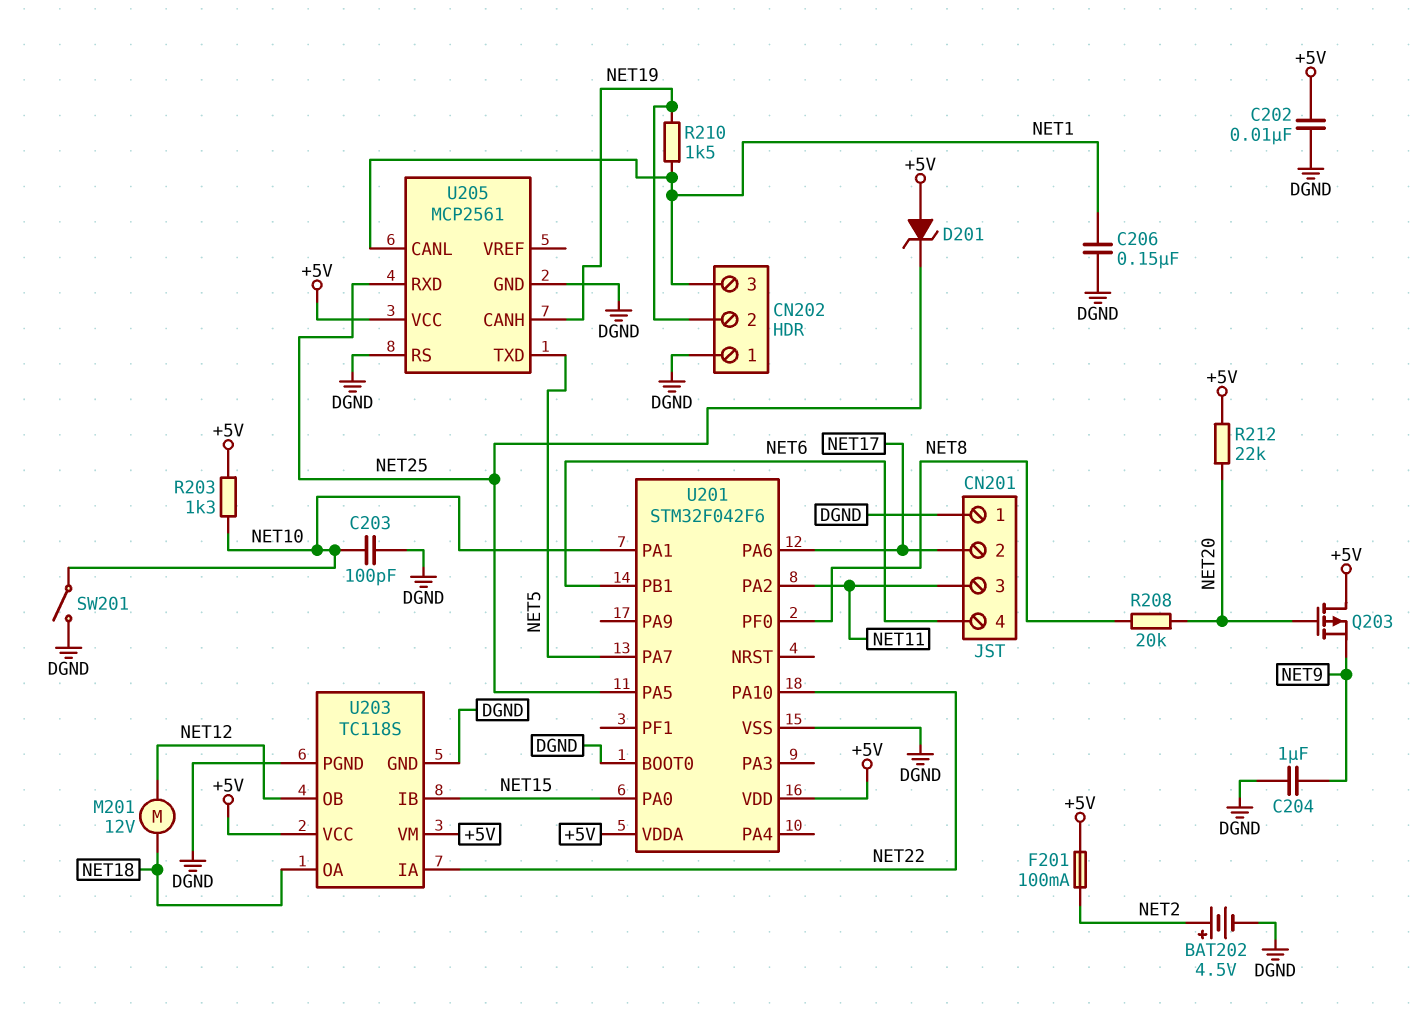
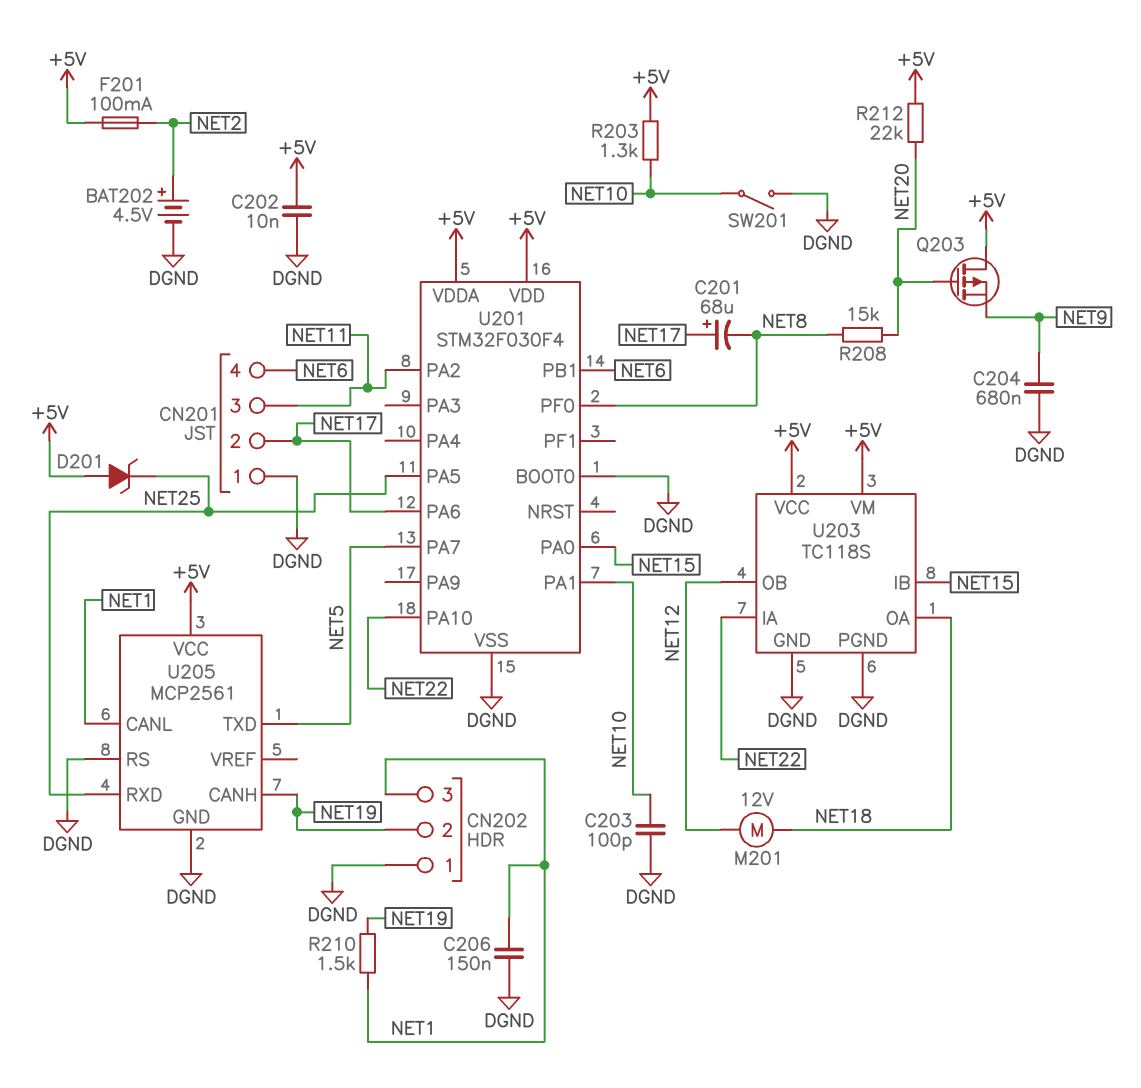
C201: none -> 68uF (plus NET17, minus NET8)
C204: 1uF (DGND, NET9) -> 680nF (DGND, NET9)
R208: 20k (NET8, NET20) -> 15k (NET8, NET20)
U201: STM32F042F6 -> STM32F030F4

